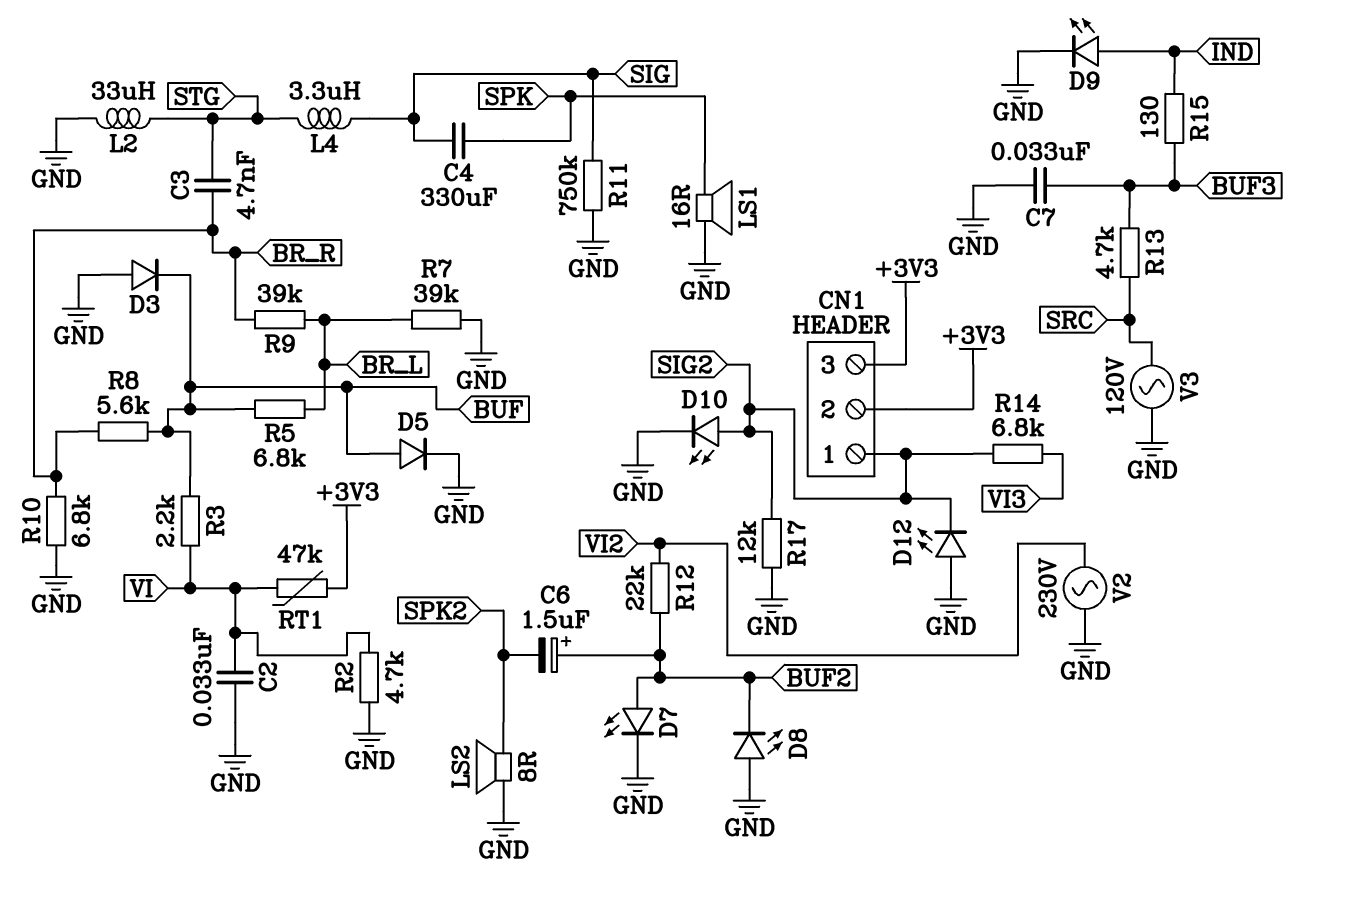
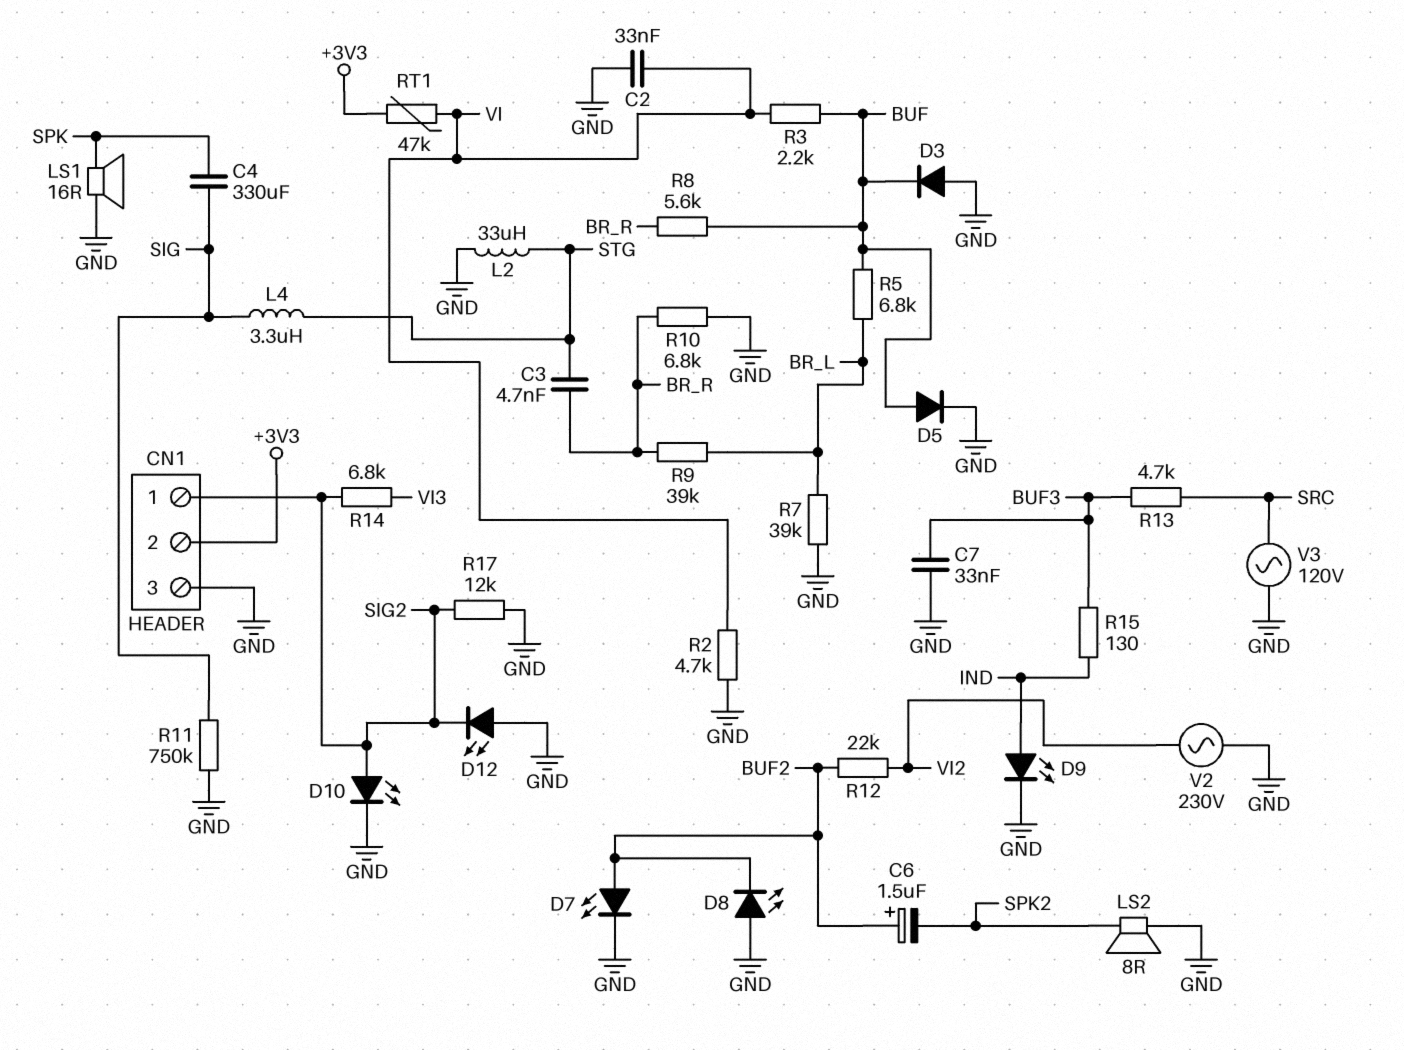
CN1 pin 3: +3V3 -> GND

